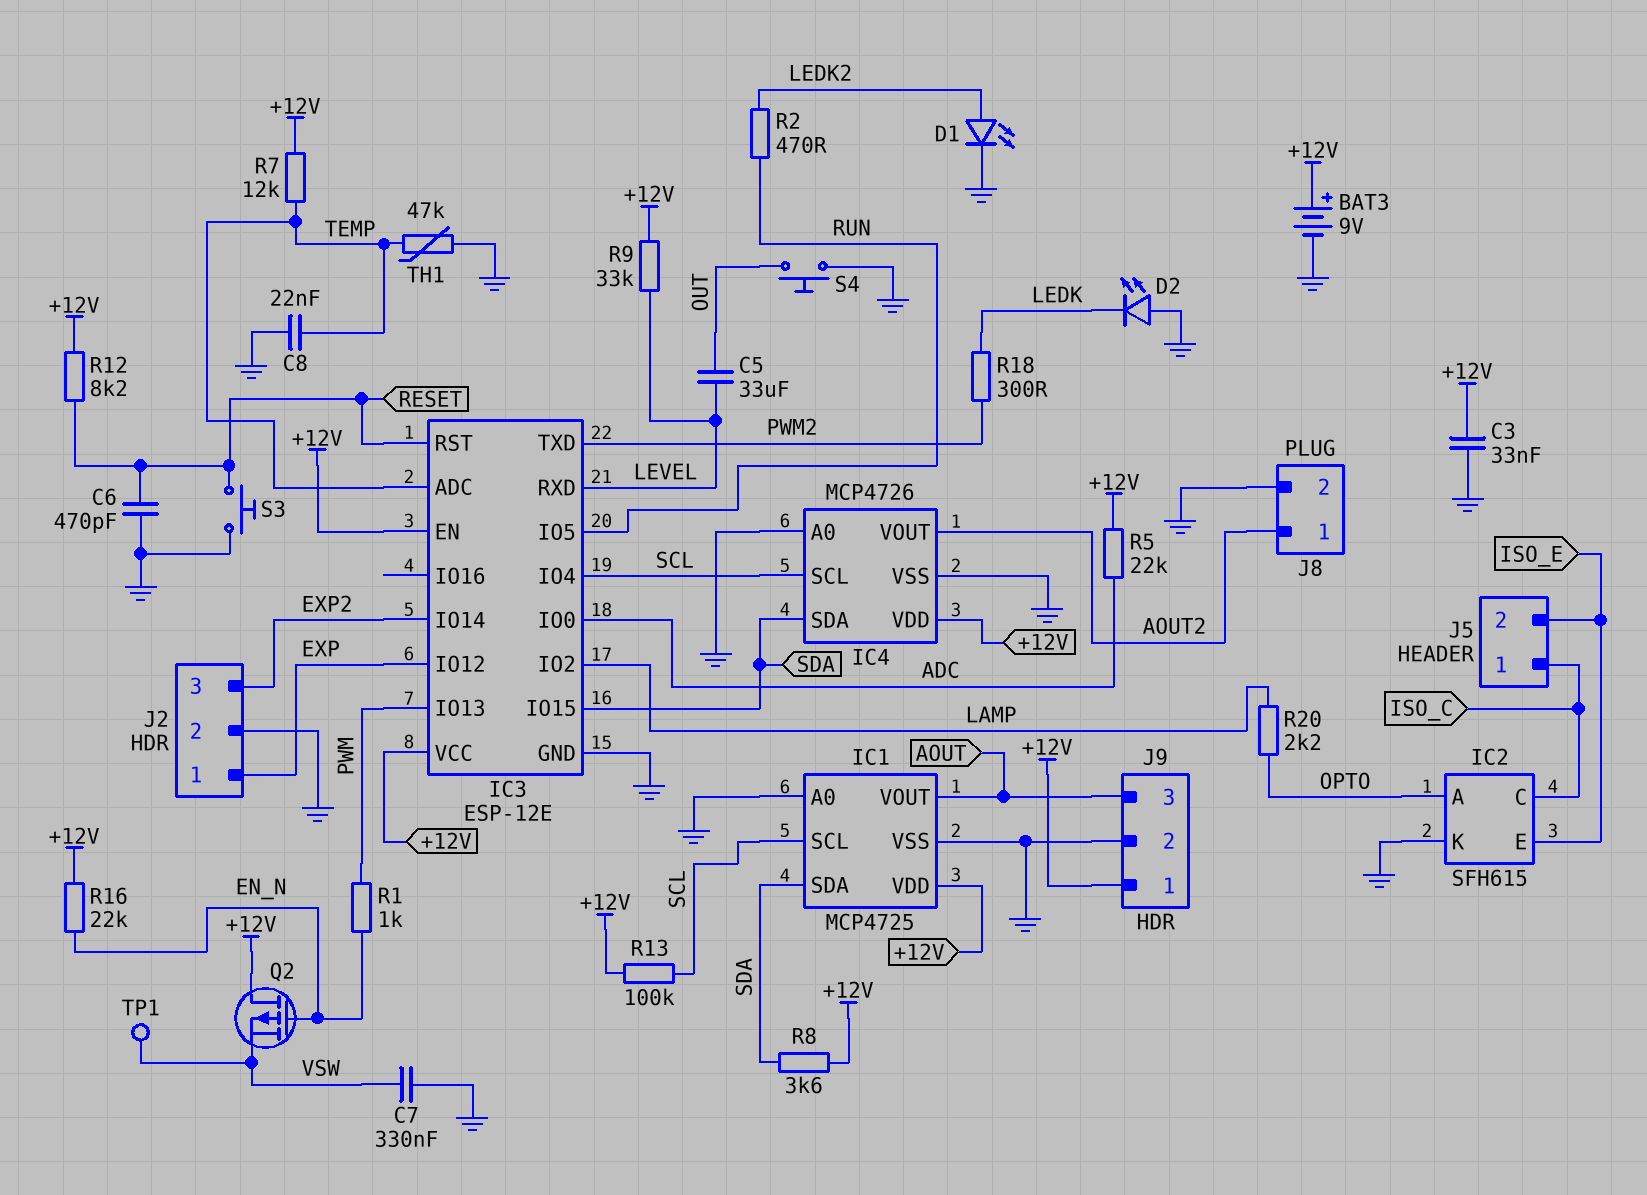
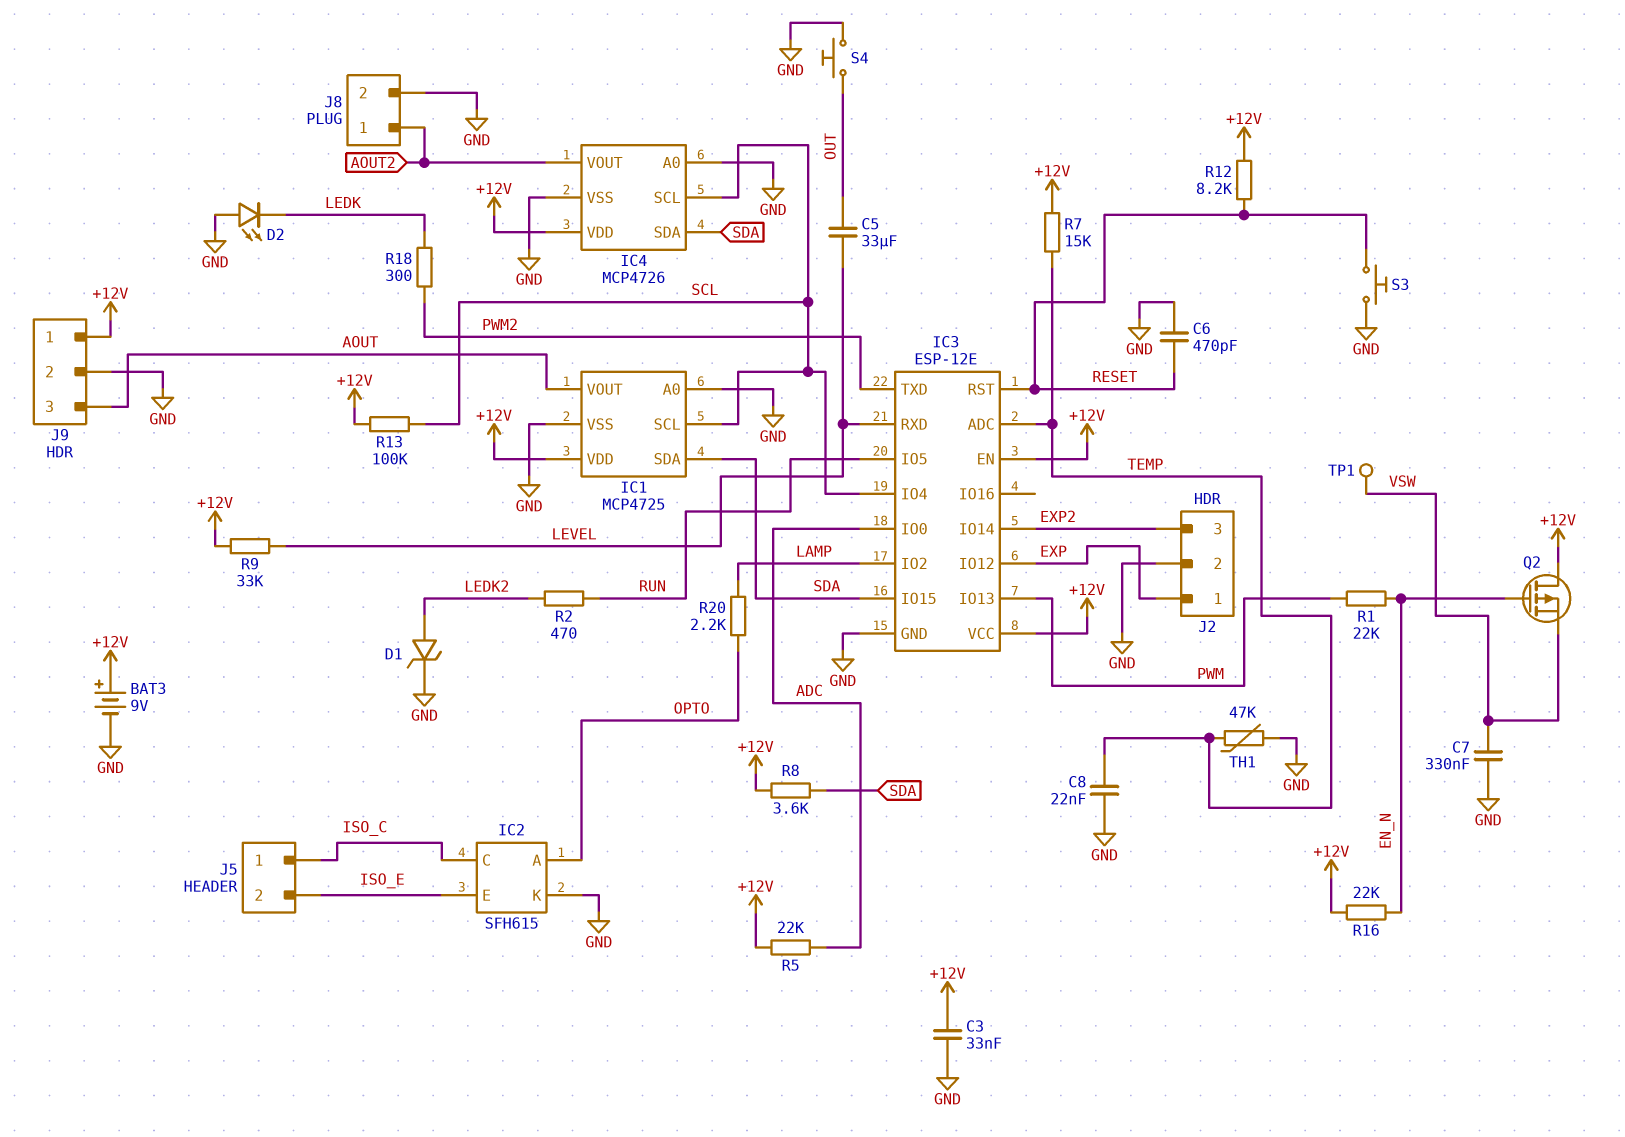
D1: LED (A LEDK2, K GND) -> zener (A LEDK2, K GND)
R1: 1k (EN_N, PWM) -> 22k (EN_N, PWM)
R7: 12k (+12V, TEMP) -> 15k (+12V, TEMP)

